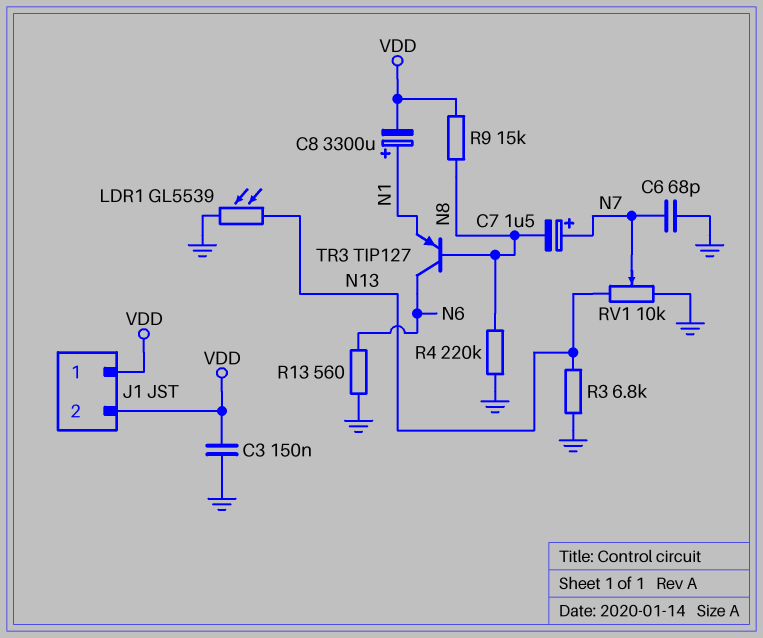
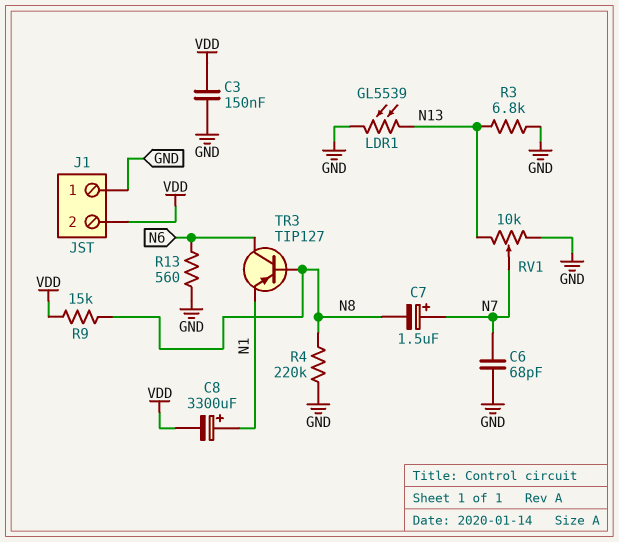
J1 pin 1: VDD -> GND

